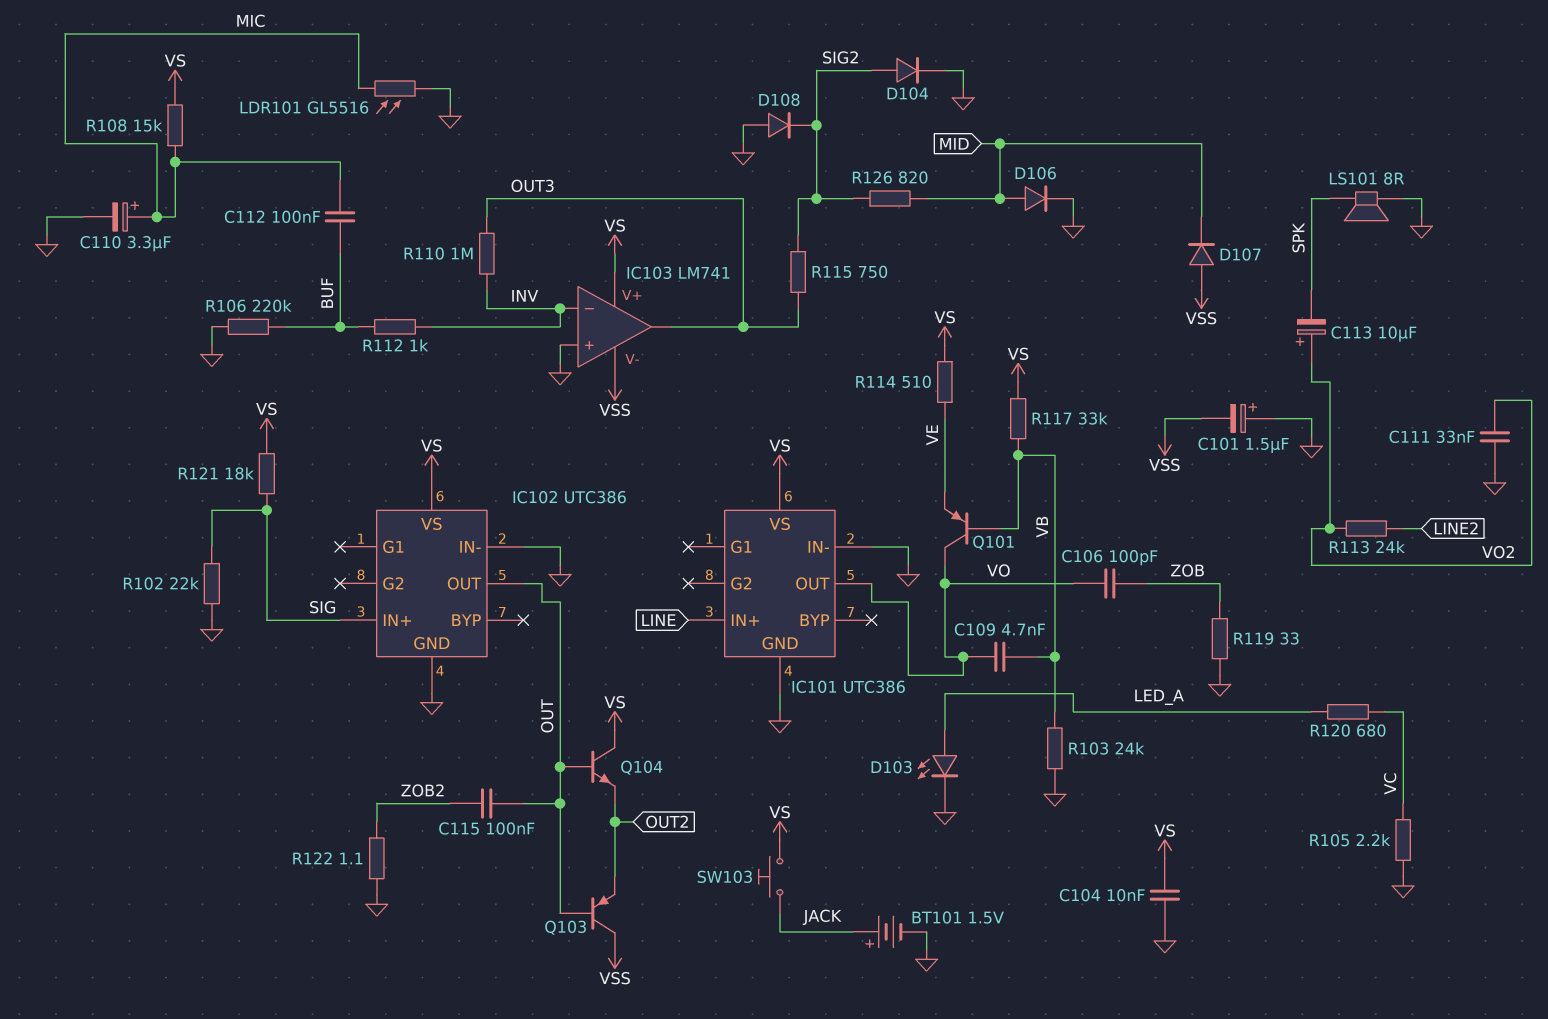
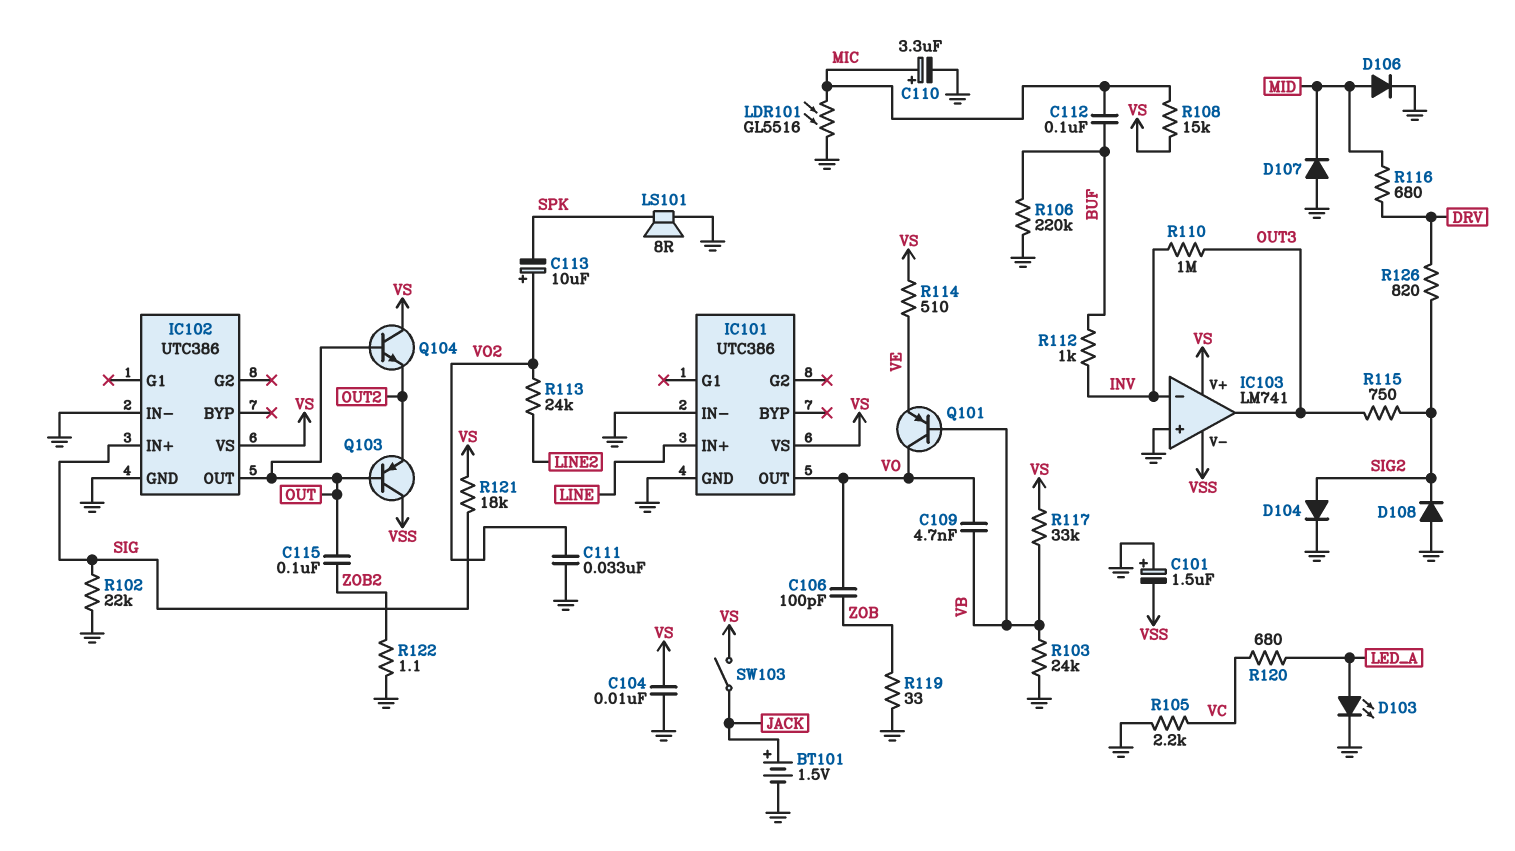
D107: diode (A VSS, K MID) -> diode (A GND, K MID)
R116: none -> 680 (DRV, MID)
R126: 820 (MID, SIG2) -> 820 (DRV, SIG2)
SW103: button (JACK, VS) -> switch (JACK, VS)

